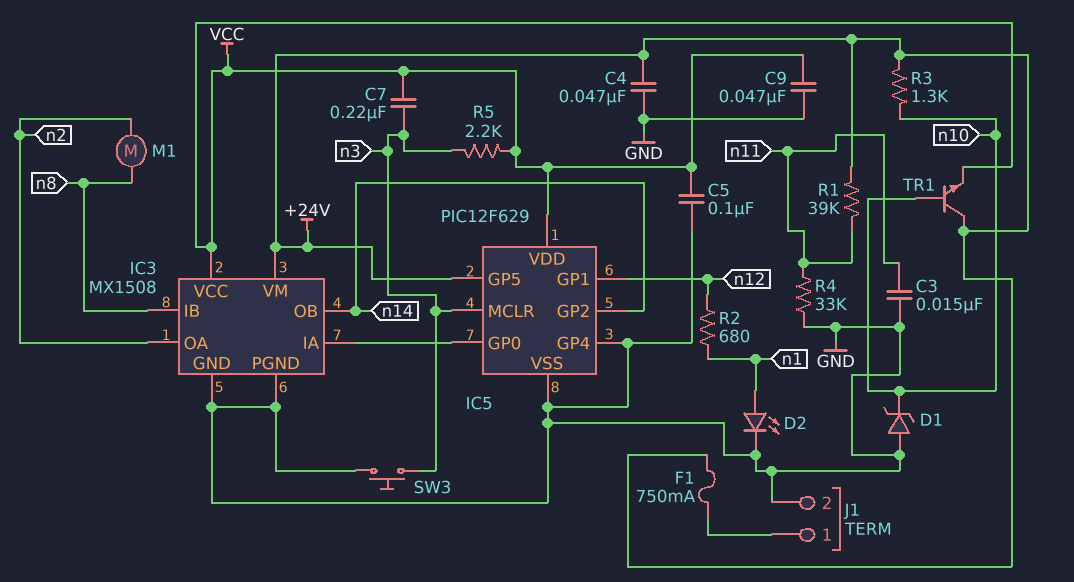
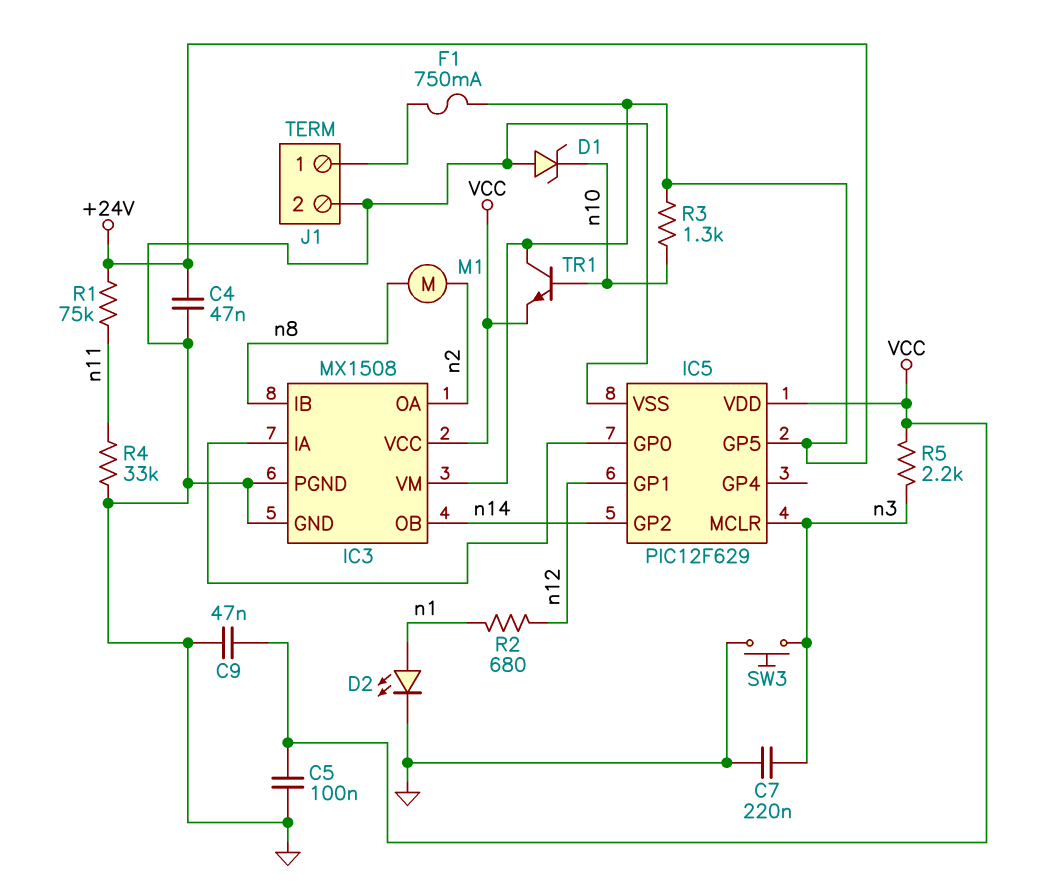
C3: 15nF (GND, n11) -> none
C7: 220nF (VCC, n3) -> 220nF (GND, n3)
IC5 pin GP4: GND -> none
R1: 39k (+24V, n11) -> 75k (+24V, n11)

